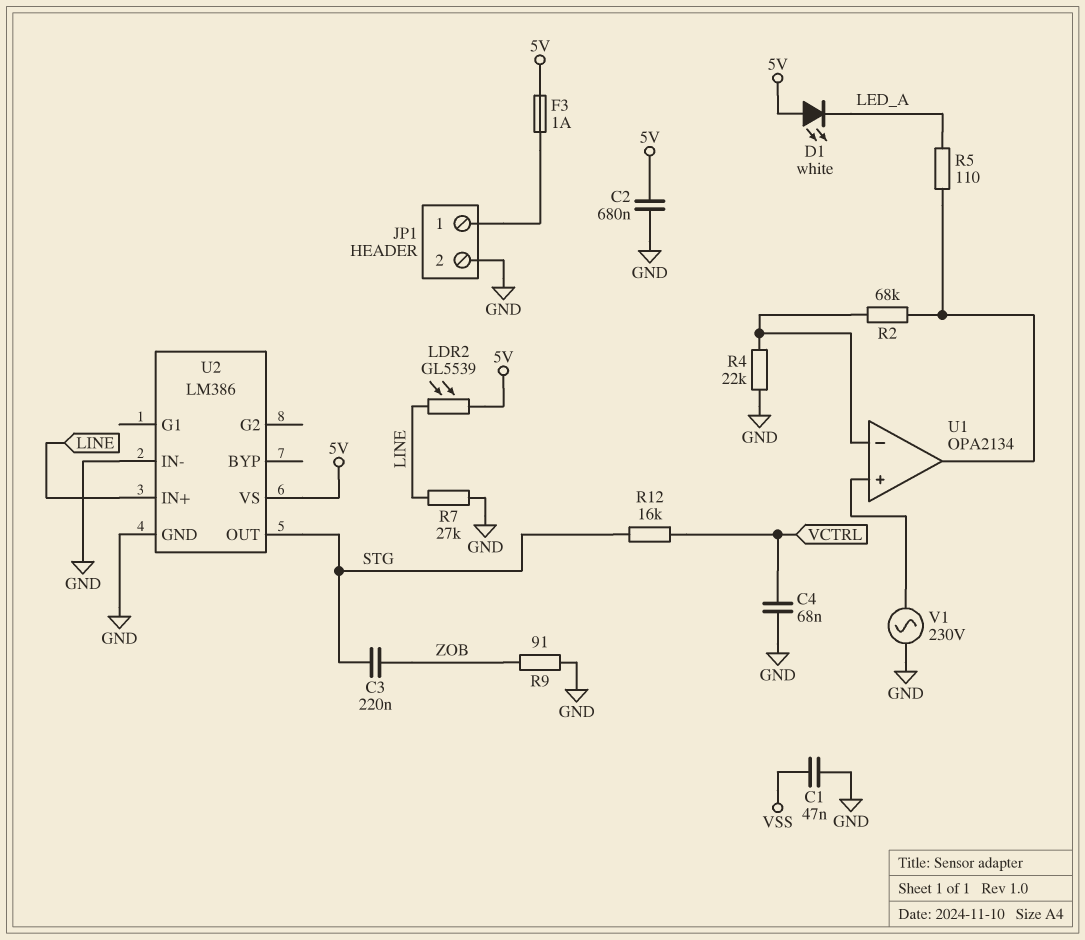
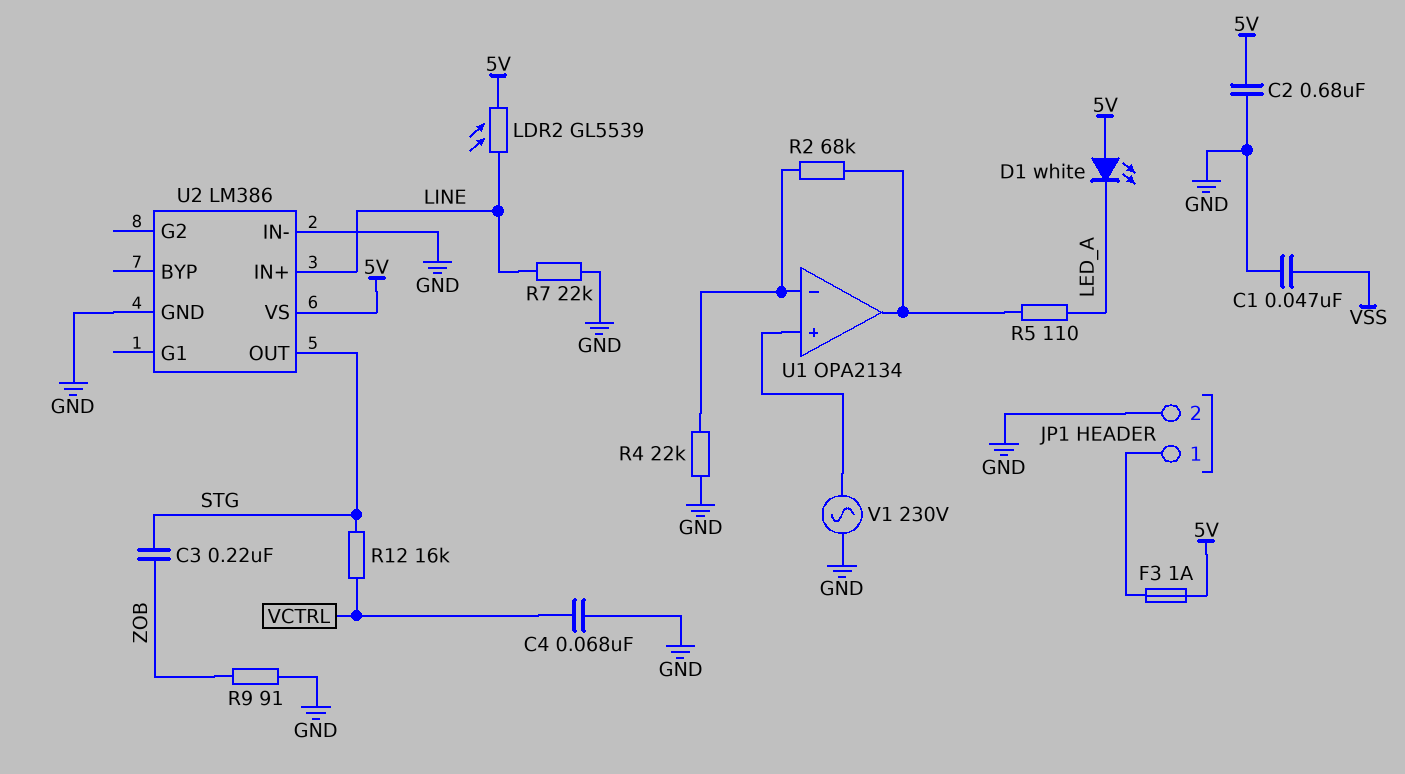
R7: 27k (GND, LINE) -> 22k (GND, LINE)

